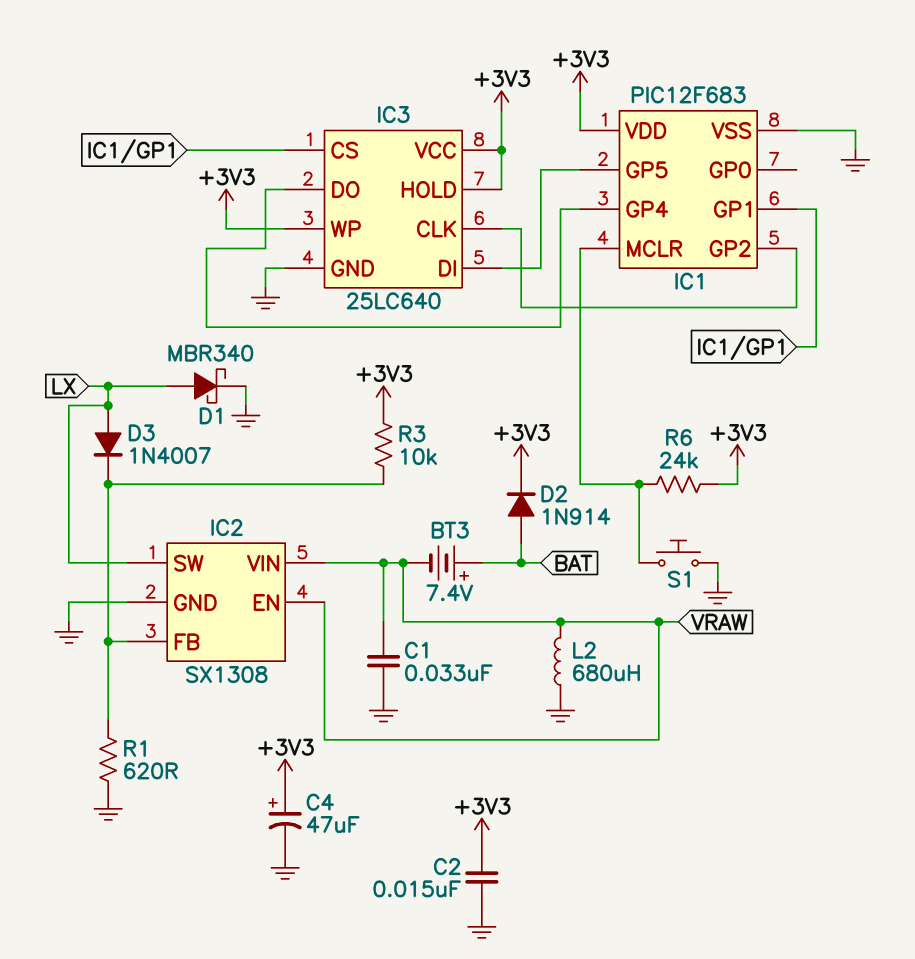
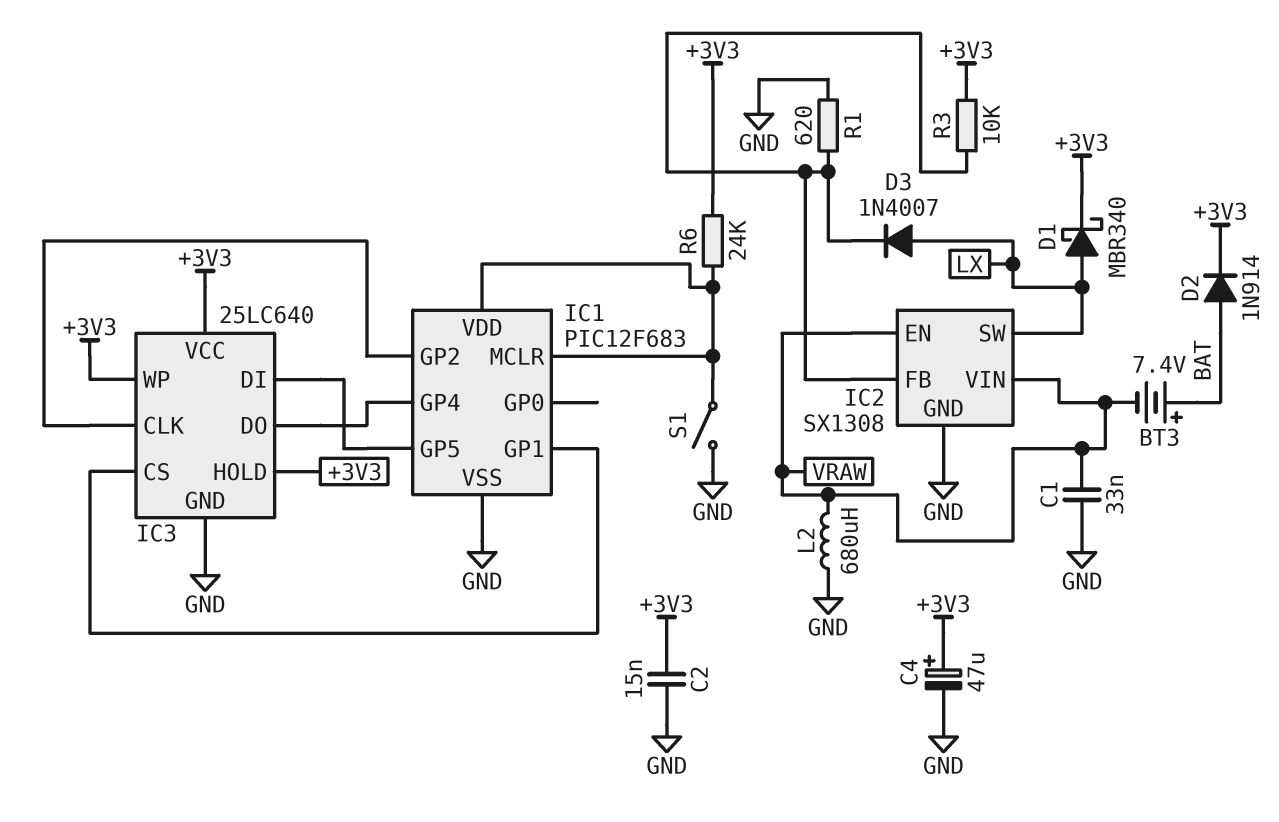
D1: schottky MBR340 (A LX, K GND) -> schottky MBR340 (A LX, K +3V3)
IC1 pin VDD: +3V3 -> IC1/MCLR
S1: button (GND, IC1/MCLR) -> switch (GND, IC1/MCLR)

